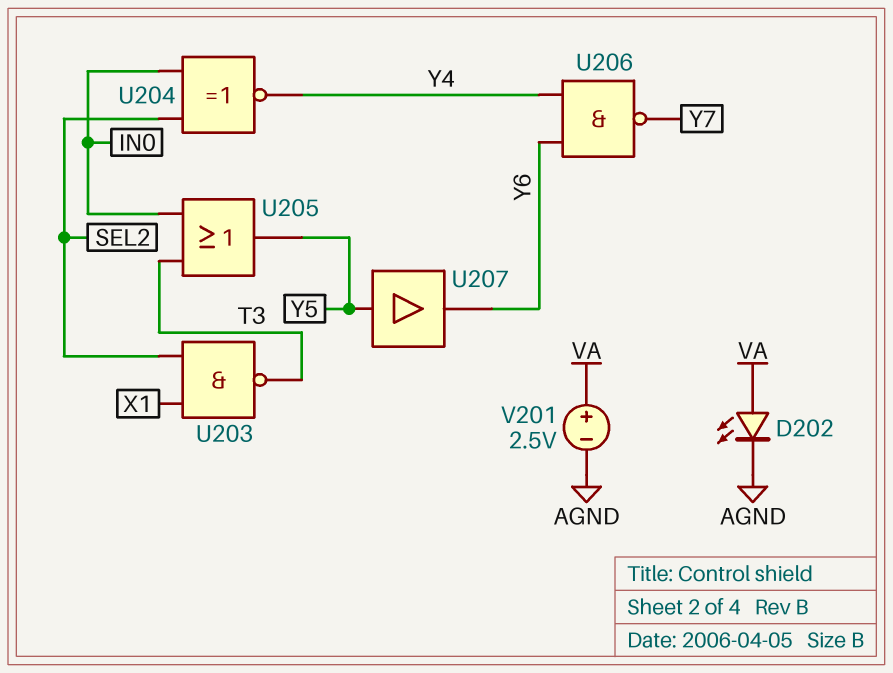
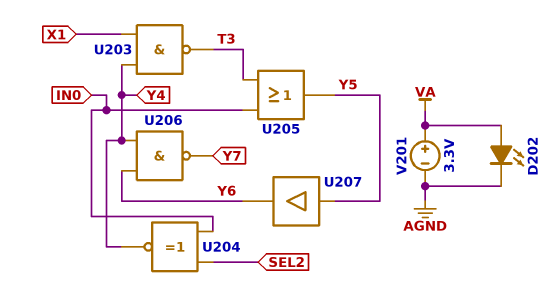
U203: NAND (in SEL2, in X1, out T3) -> NAND (in X1, in Y4, out T3)
V201: 2.5V (plus VA, minus AGND) -> 3.3V (plus VA, minus AGND)

